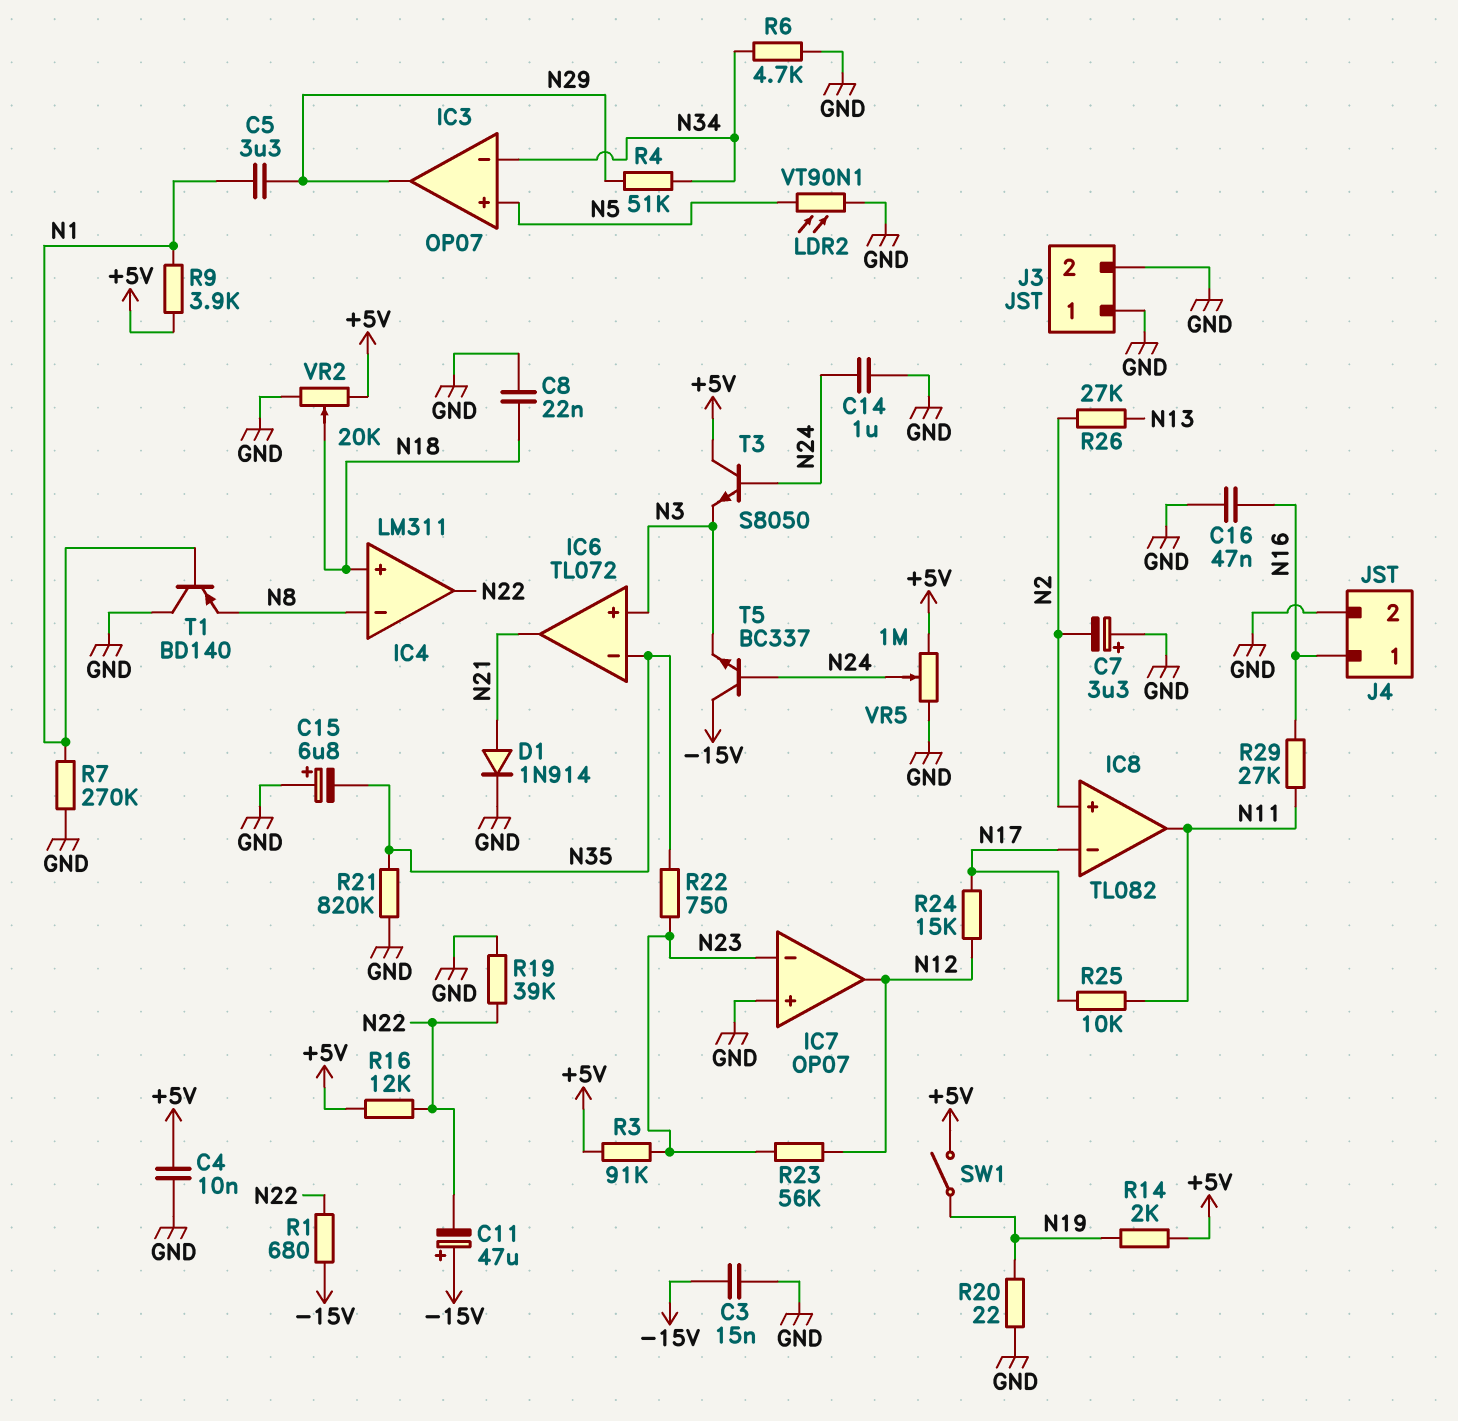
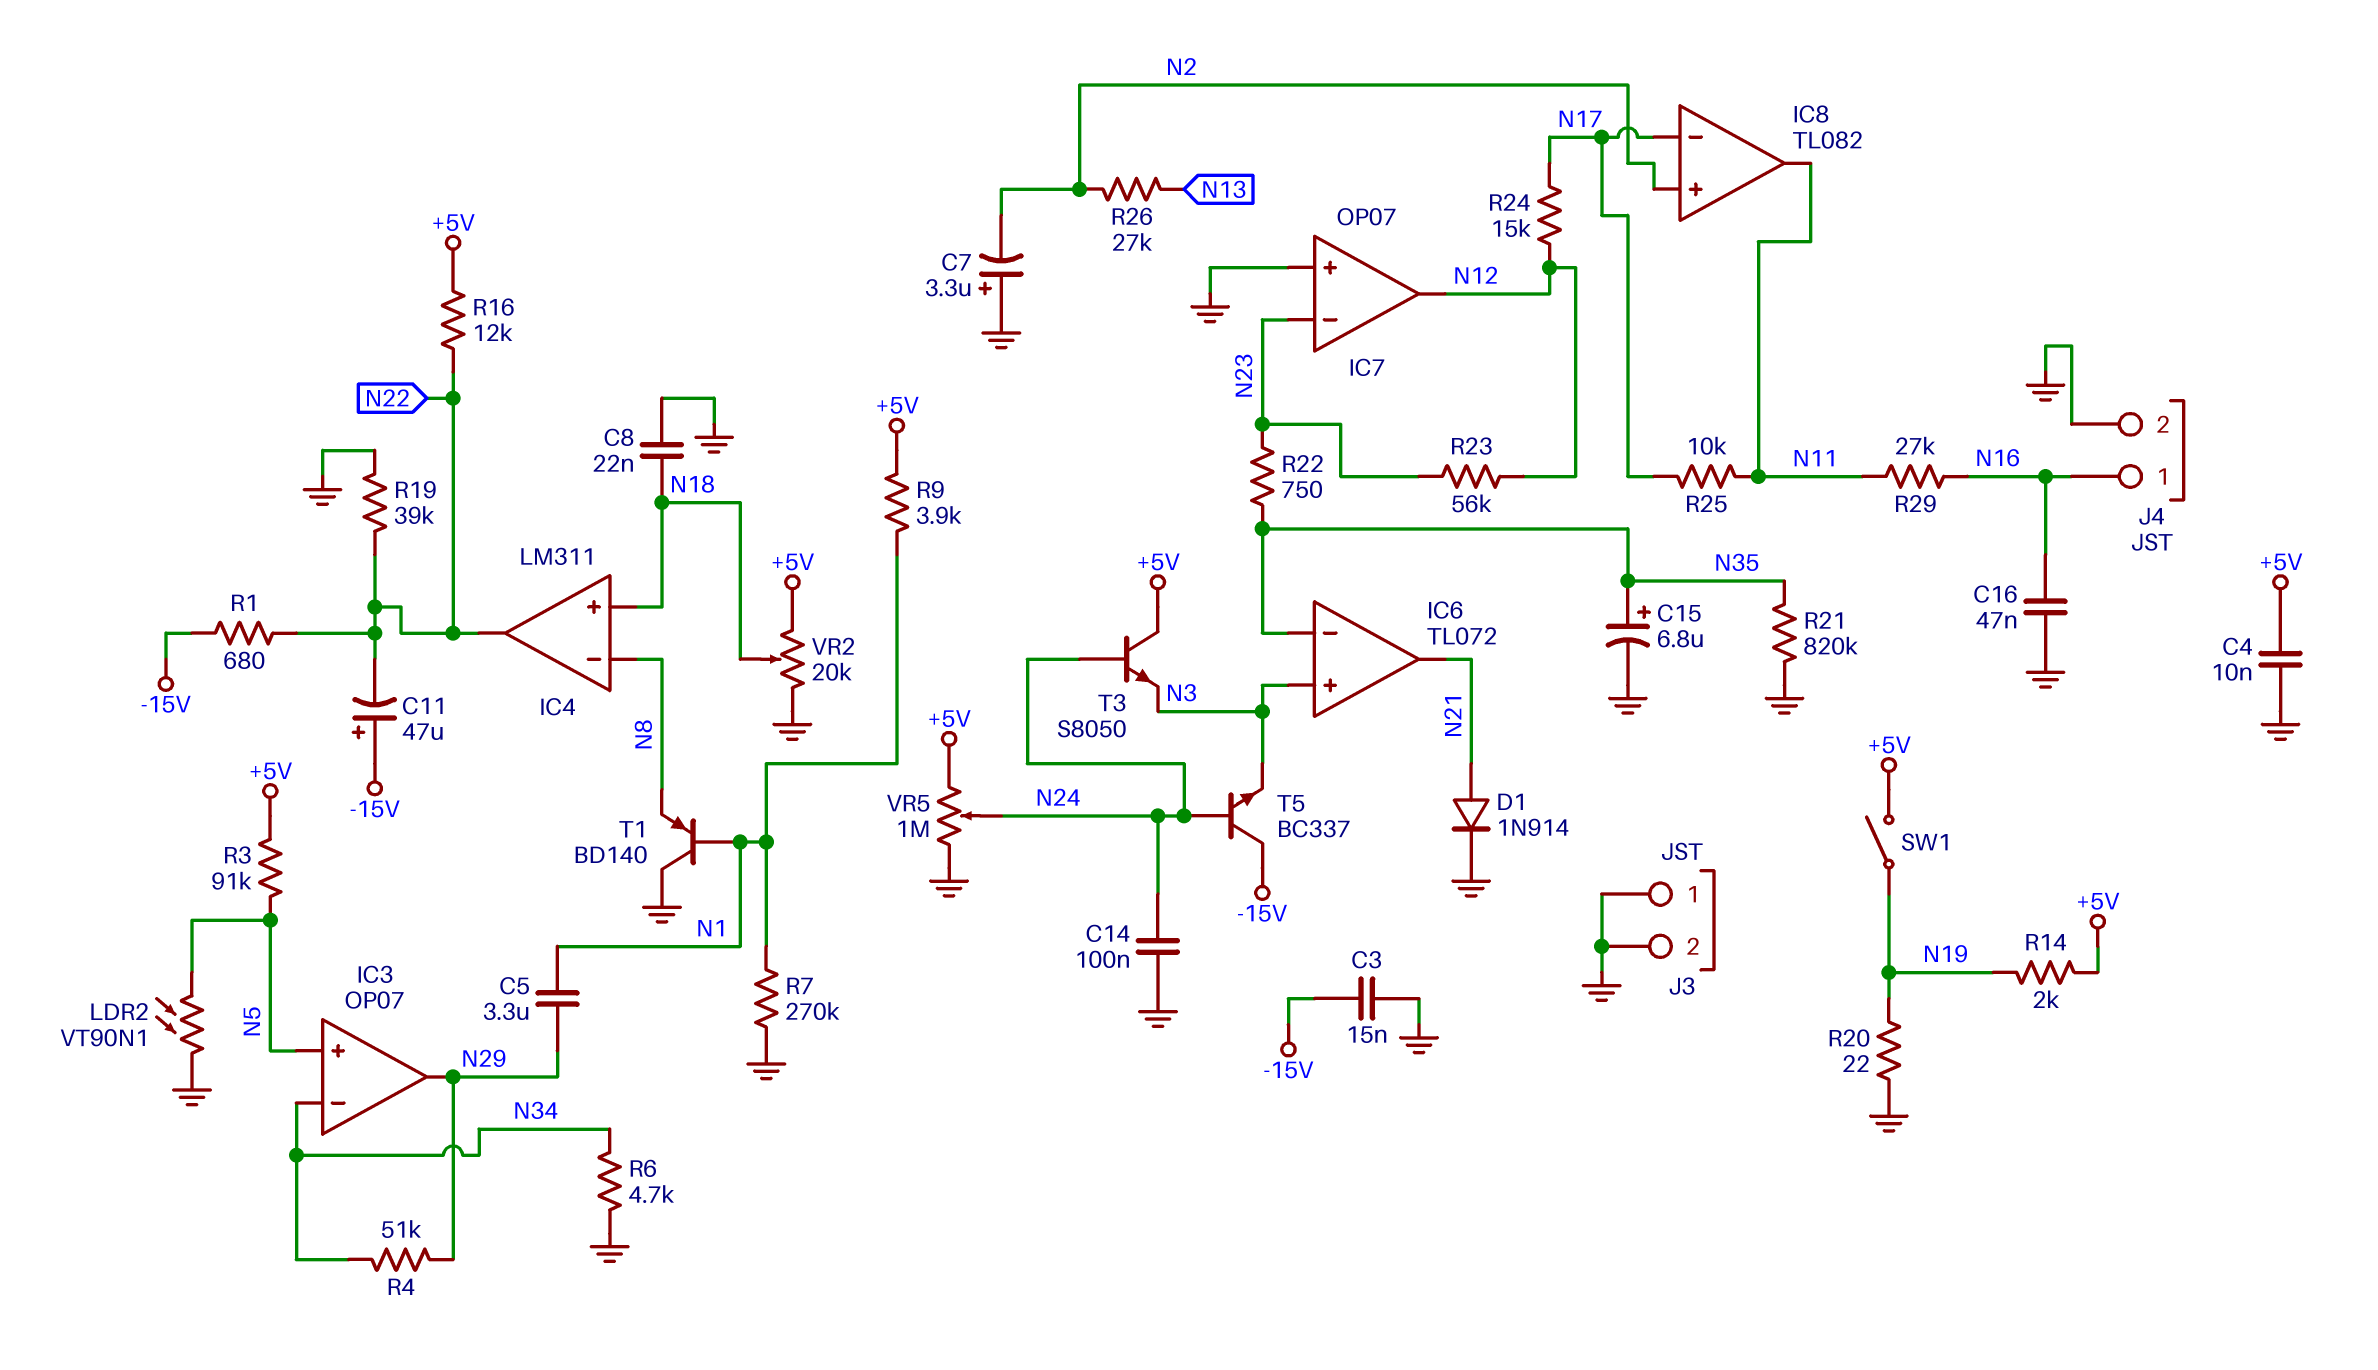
C14: 1uF (GND, N24) -> 100nF (GND, N24)
C15: 6.8uF (plus GND, minus N35) -> 6.8uF (plus N35, minus GND)
R3: 91k (+5V, N23) -> 91k (+5V, N5)

